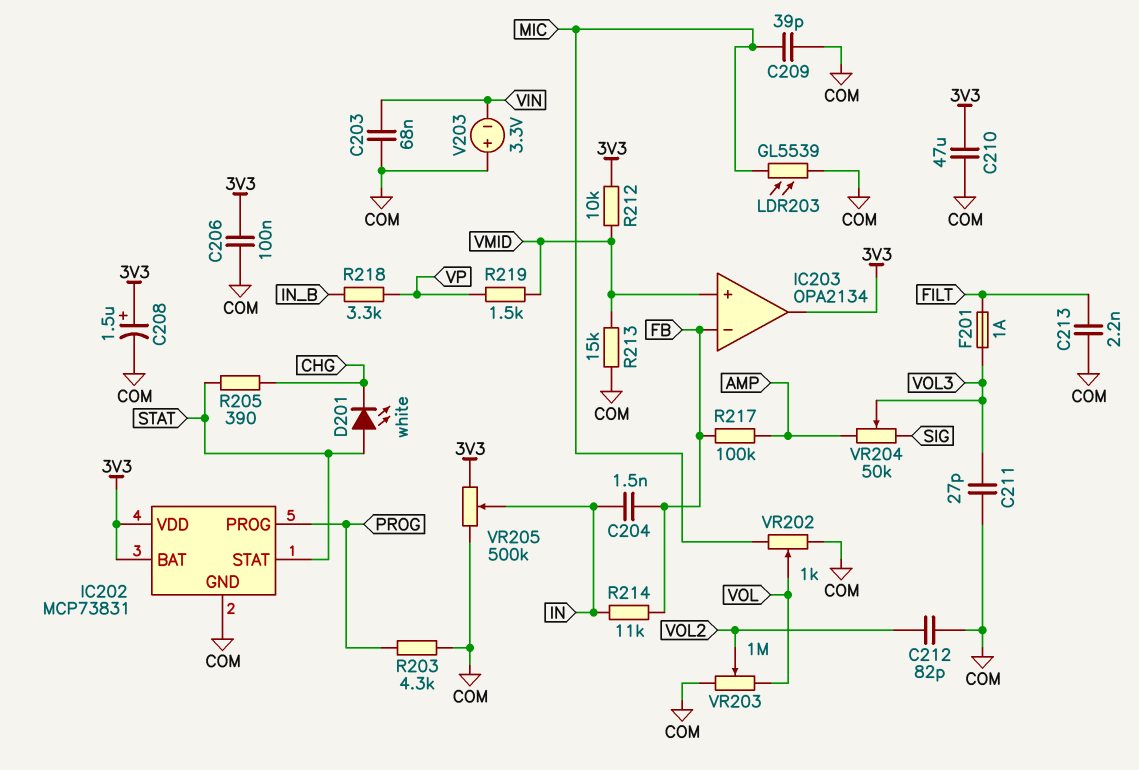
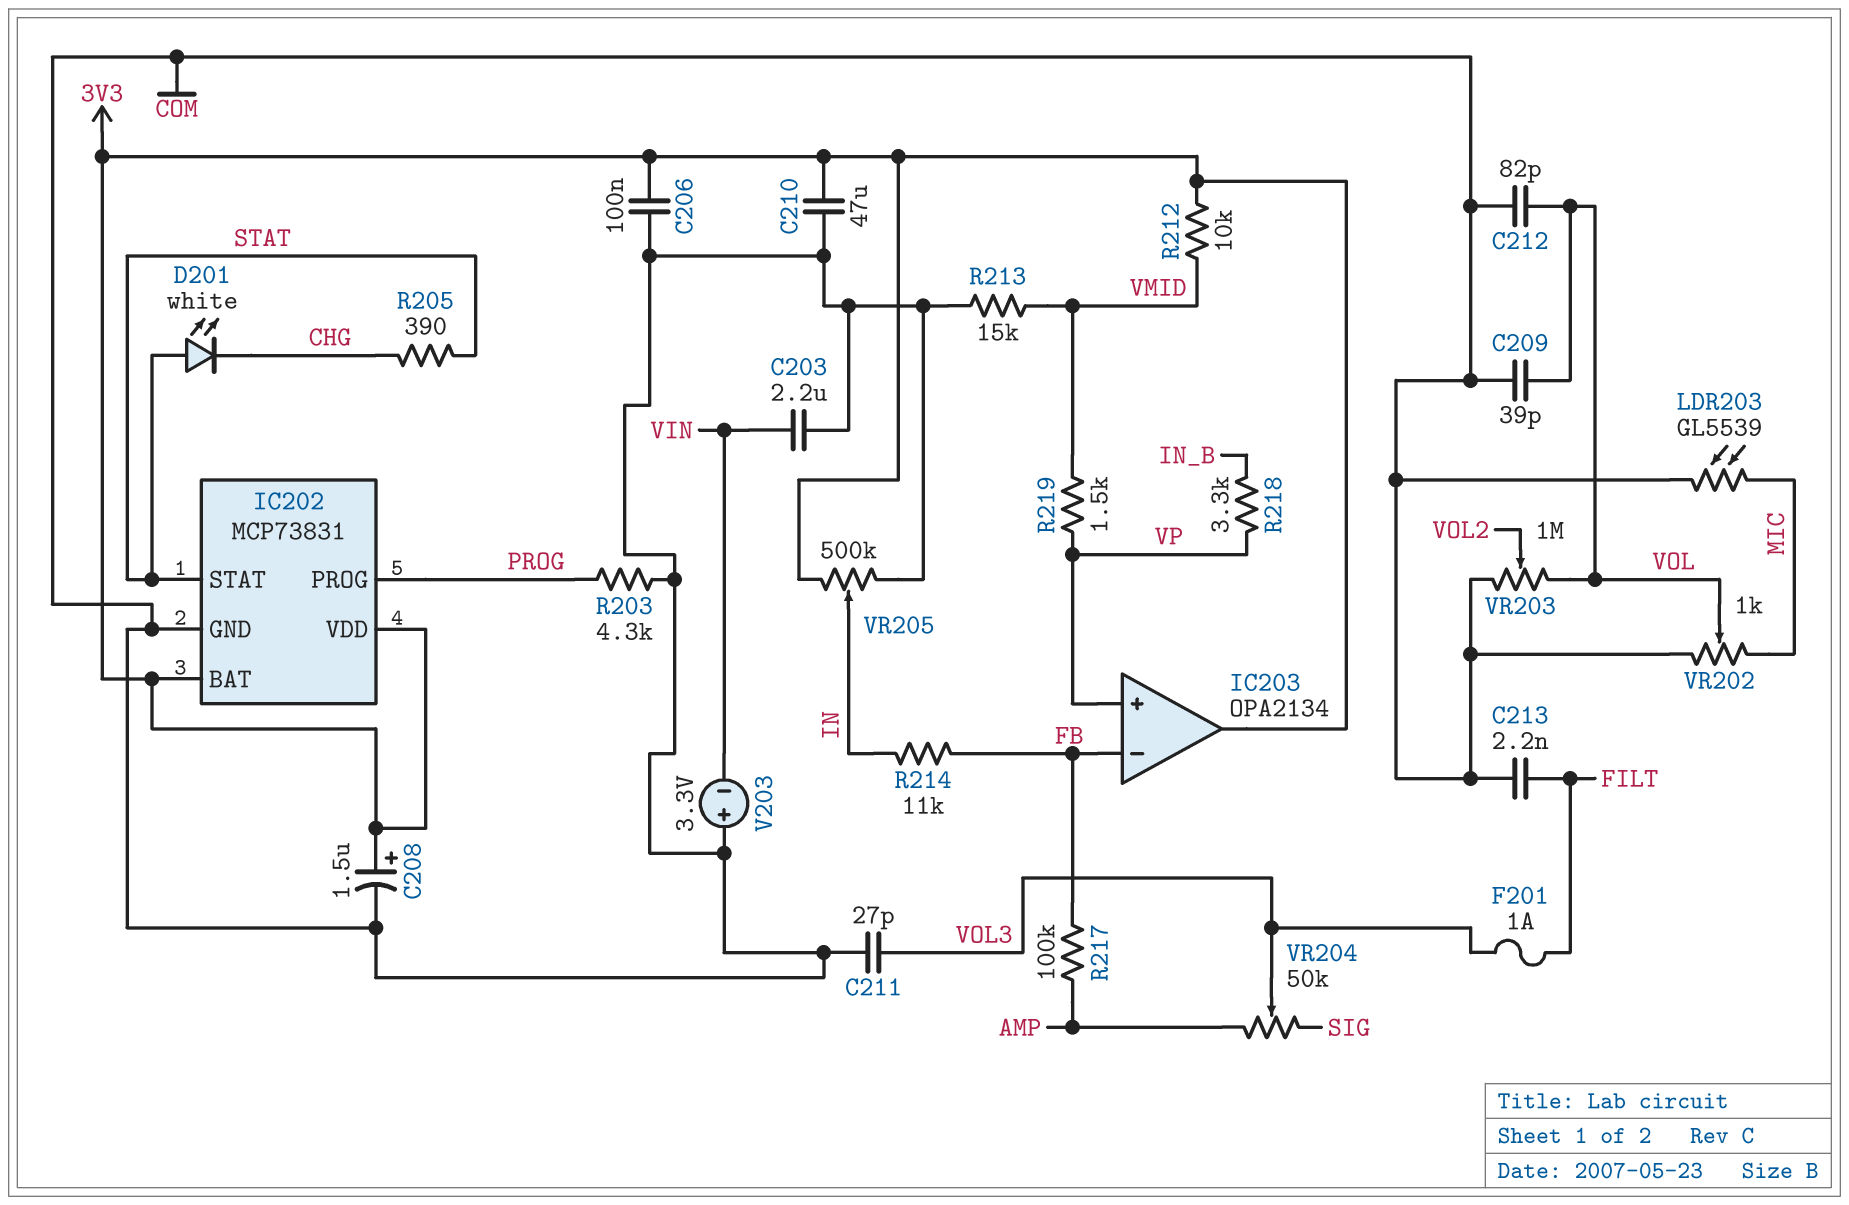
C203: 68nF (COM, VIN) -> 2.2uF (COM, VIN)
C204: 1.5nF (FB, IN) -> none
C209: 39pF (COM, MIC) -> 39pF (COM, VOL)
C212: 82pF (COM, VOL2) -> 82pF (COM, VOL)
IC203 pin in+: VMID -> VP

